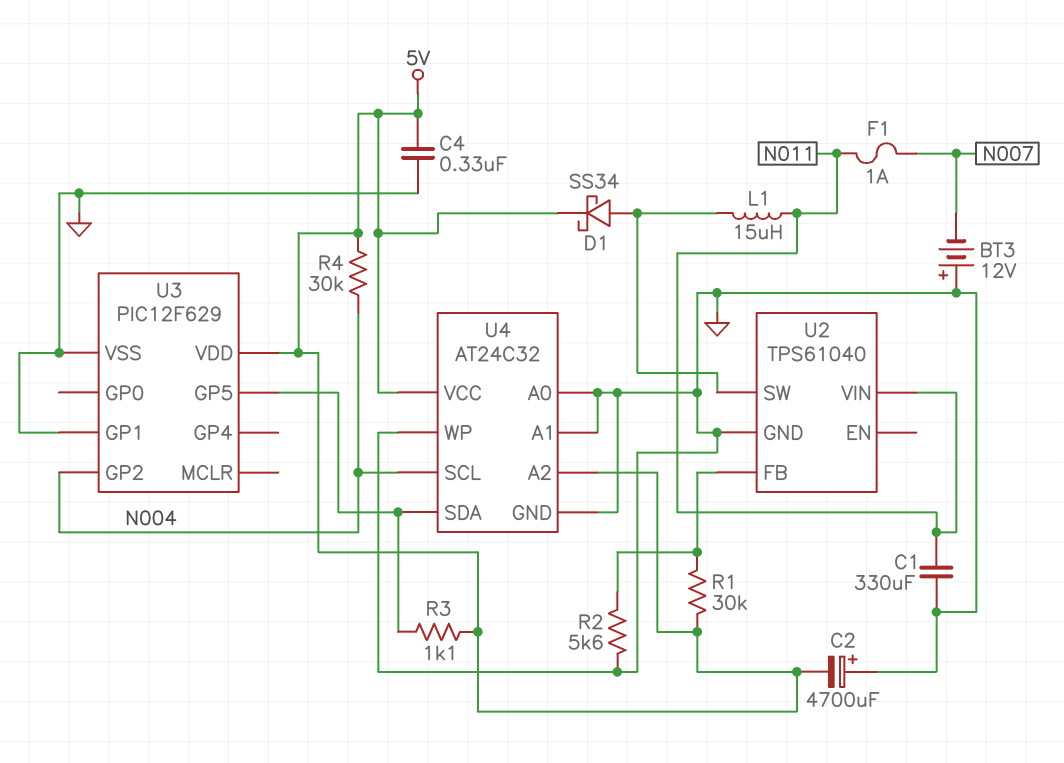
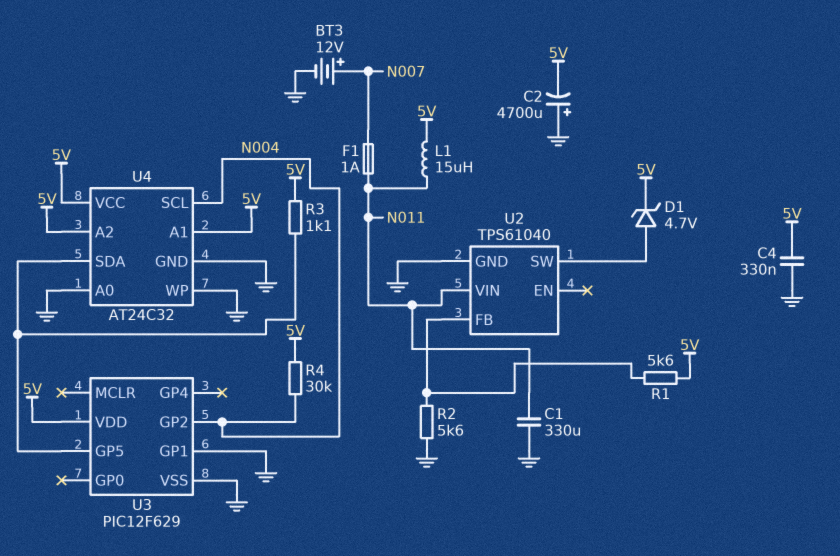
BT3: 12V (plus GND, minus N007) -> 12V (plus N007, minus GND)
D1: schottky SS34 (A U2/SW, K 5V) -> zener 4.7V (A U2/SW, K 5V)
L1: 15uH (N011, U2/SW) -> 15uH (5V, N011)
R1: 30k (5V, U2/FB) -> 5.6k (5V, U2/FB)
U4 pin A1: GND -> 5V

